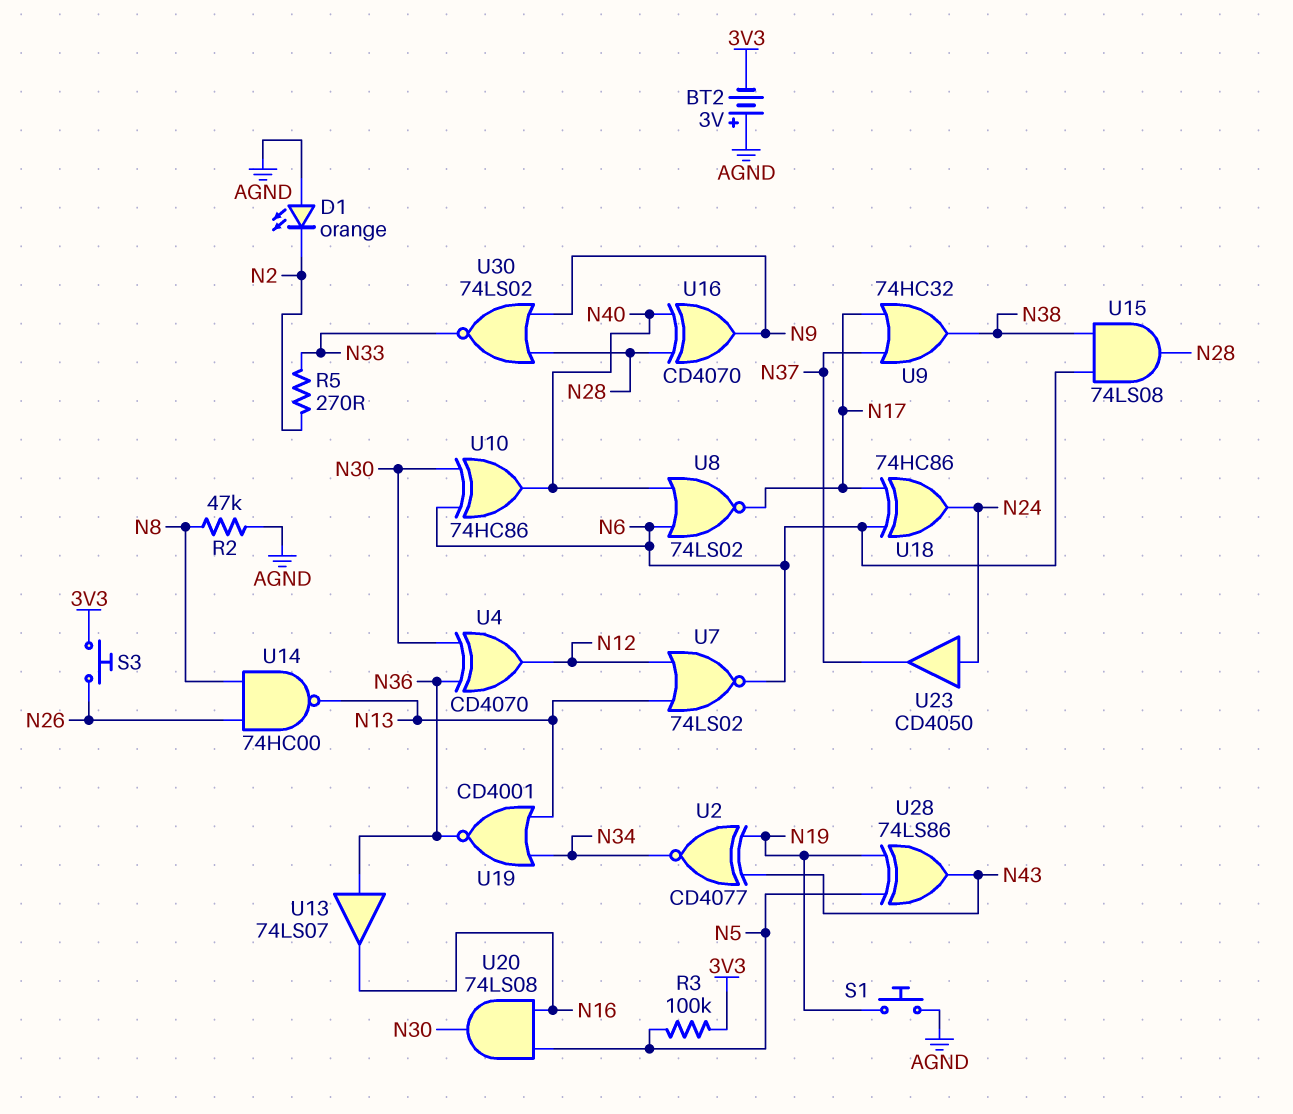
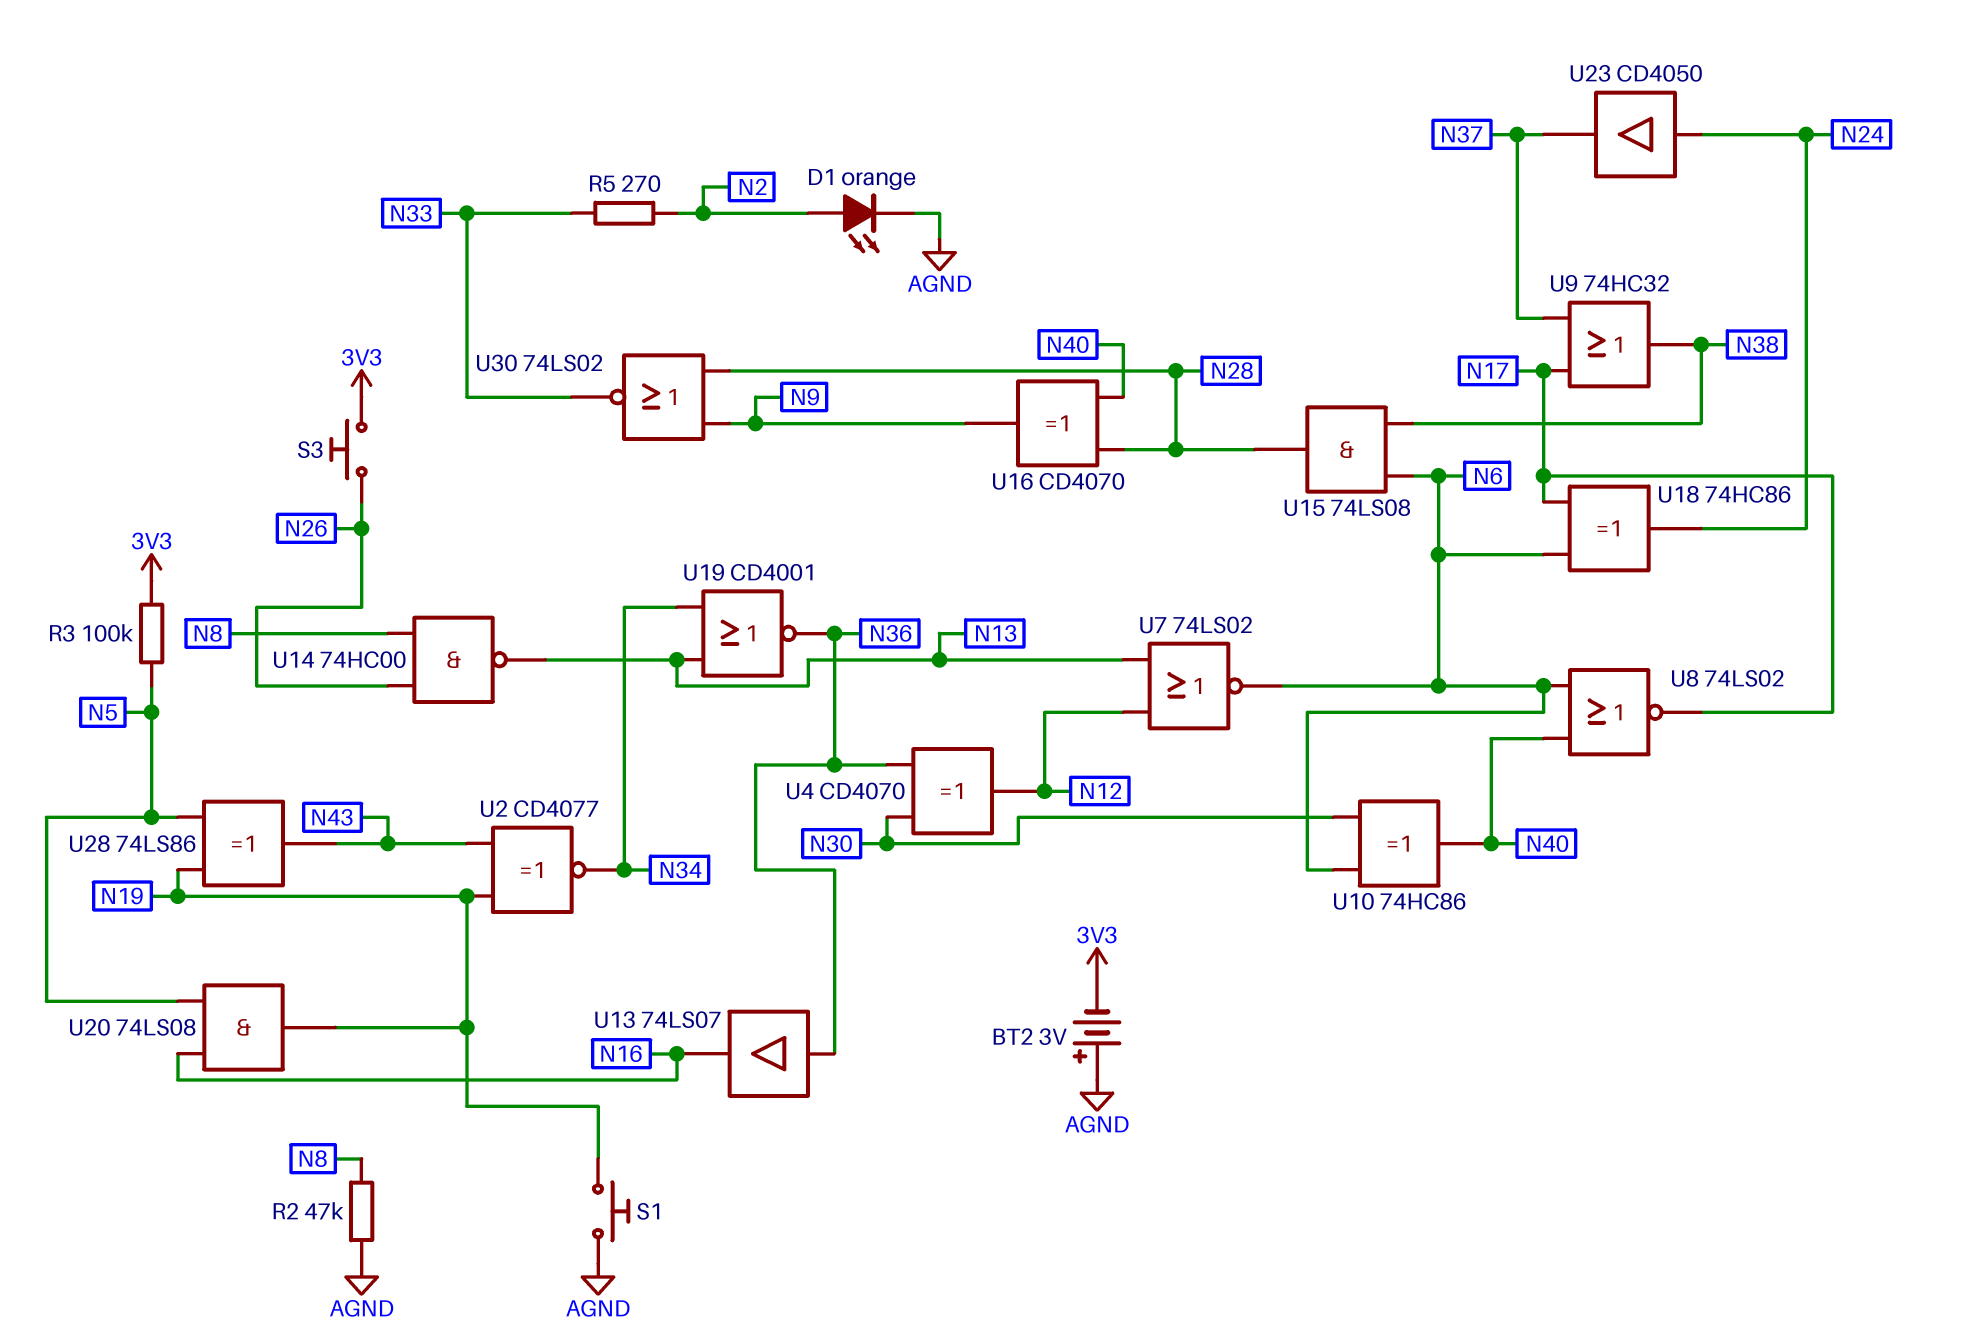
D1: LED orange (A AGND, K N2) -> LED orange (A N2, K AGND)
U20: AND 74LS08 (in N5, in N16, out N30) -> AND 74LS08 (in N5, in N16, out N19)

